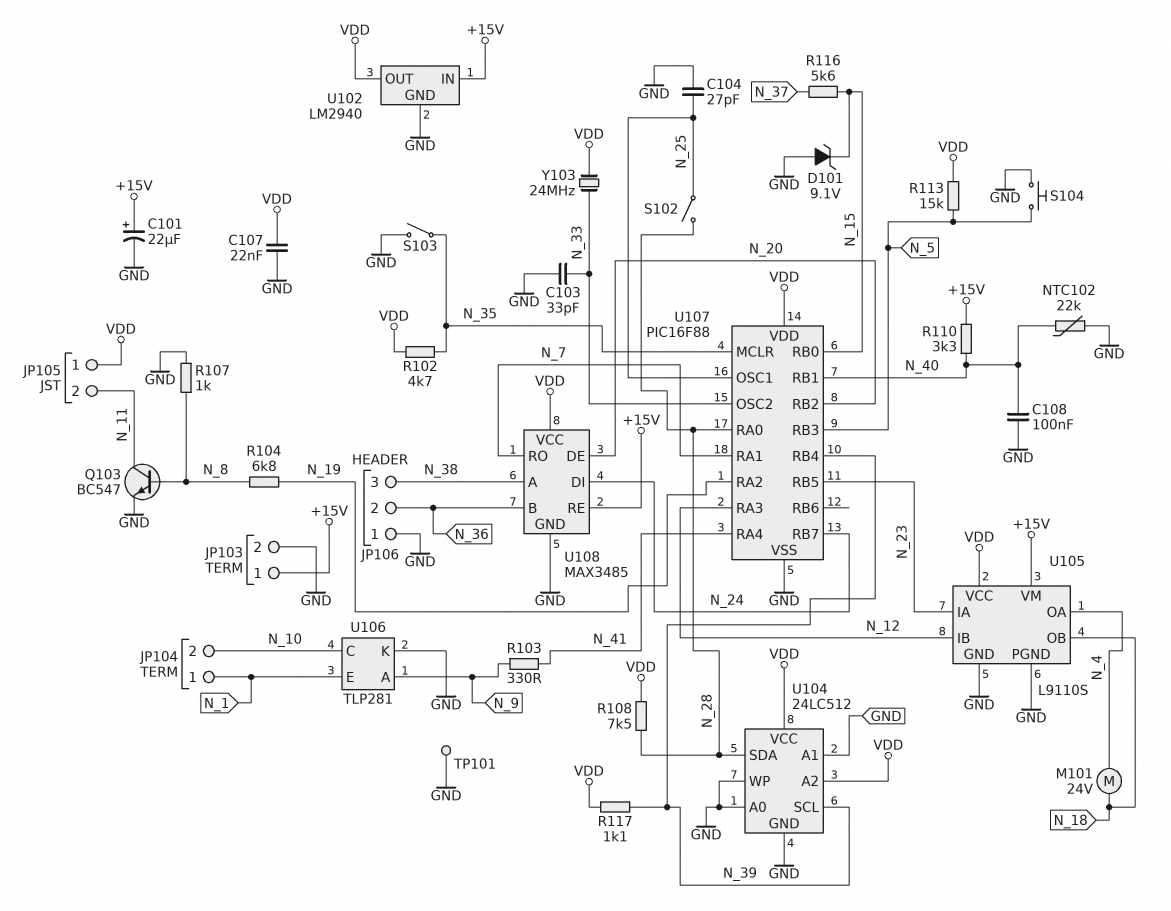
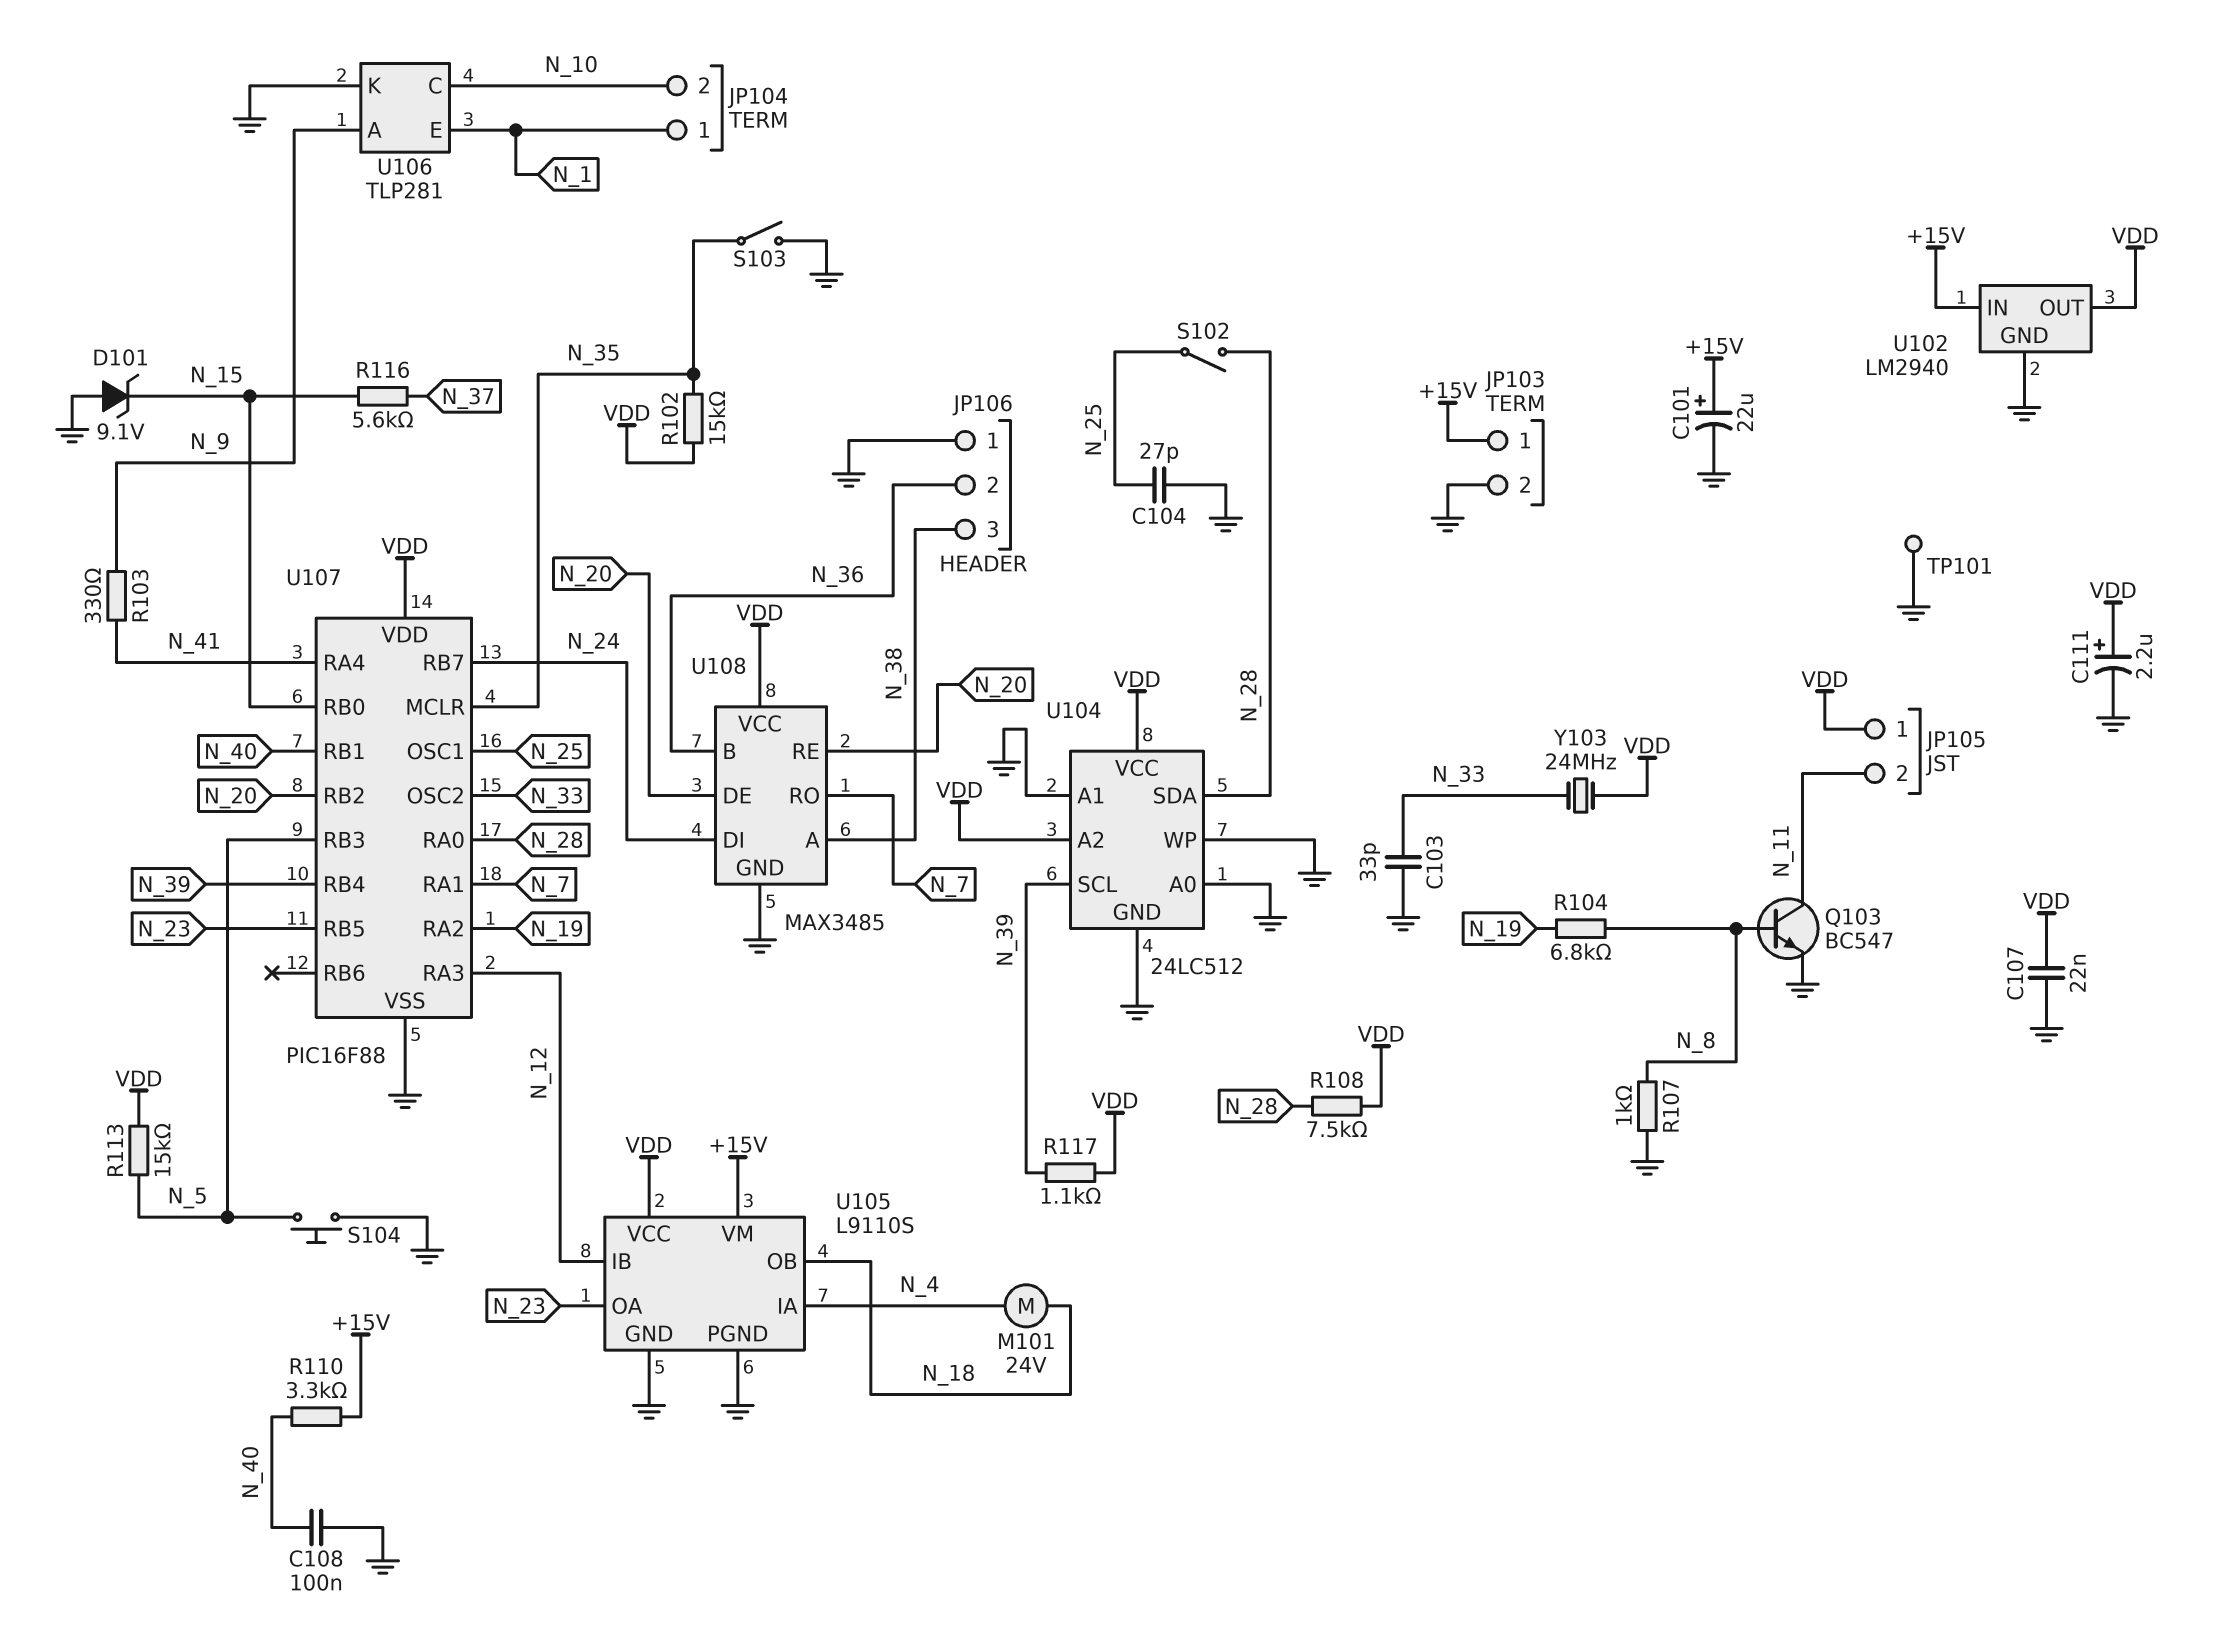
C111: none -> 2.2uF (plus VDD, minus GND)
NTC102: 22k (GND, N_40) -> none
R102: 4.7k (N_35, VDD) -> 15k (N_35, VDD)
U105 pin IA: N_23 -> N_4
U105 pin OA: N_4 -> N_23
U108 pin RE: +15V -> N_20

